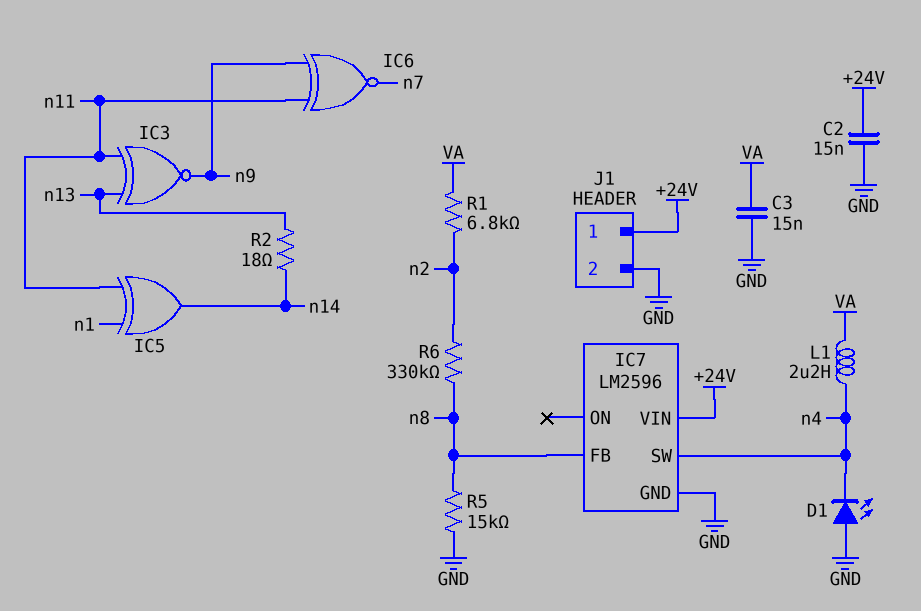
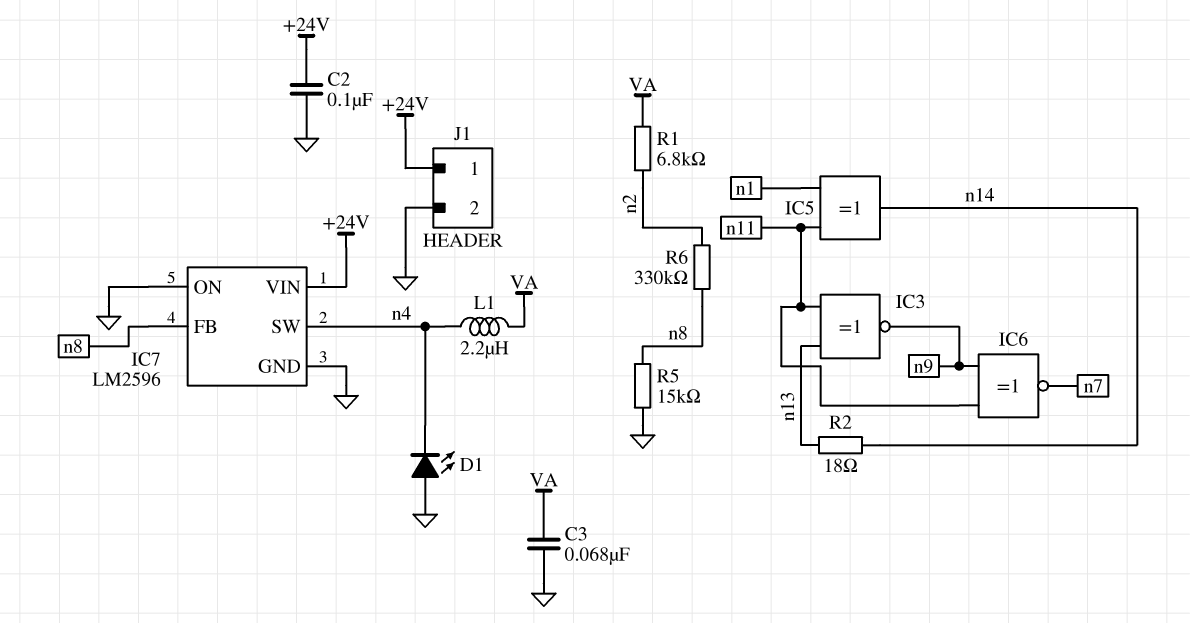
C2: 15nF (+24V, GND) -> 100nF (+24V, GND)
C3: 15nF (GND, VA) -> 68nF (GND, VA)
IC7 pin ON: none -> GND

